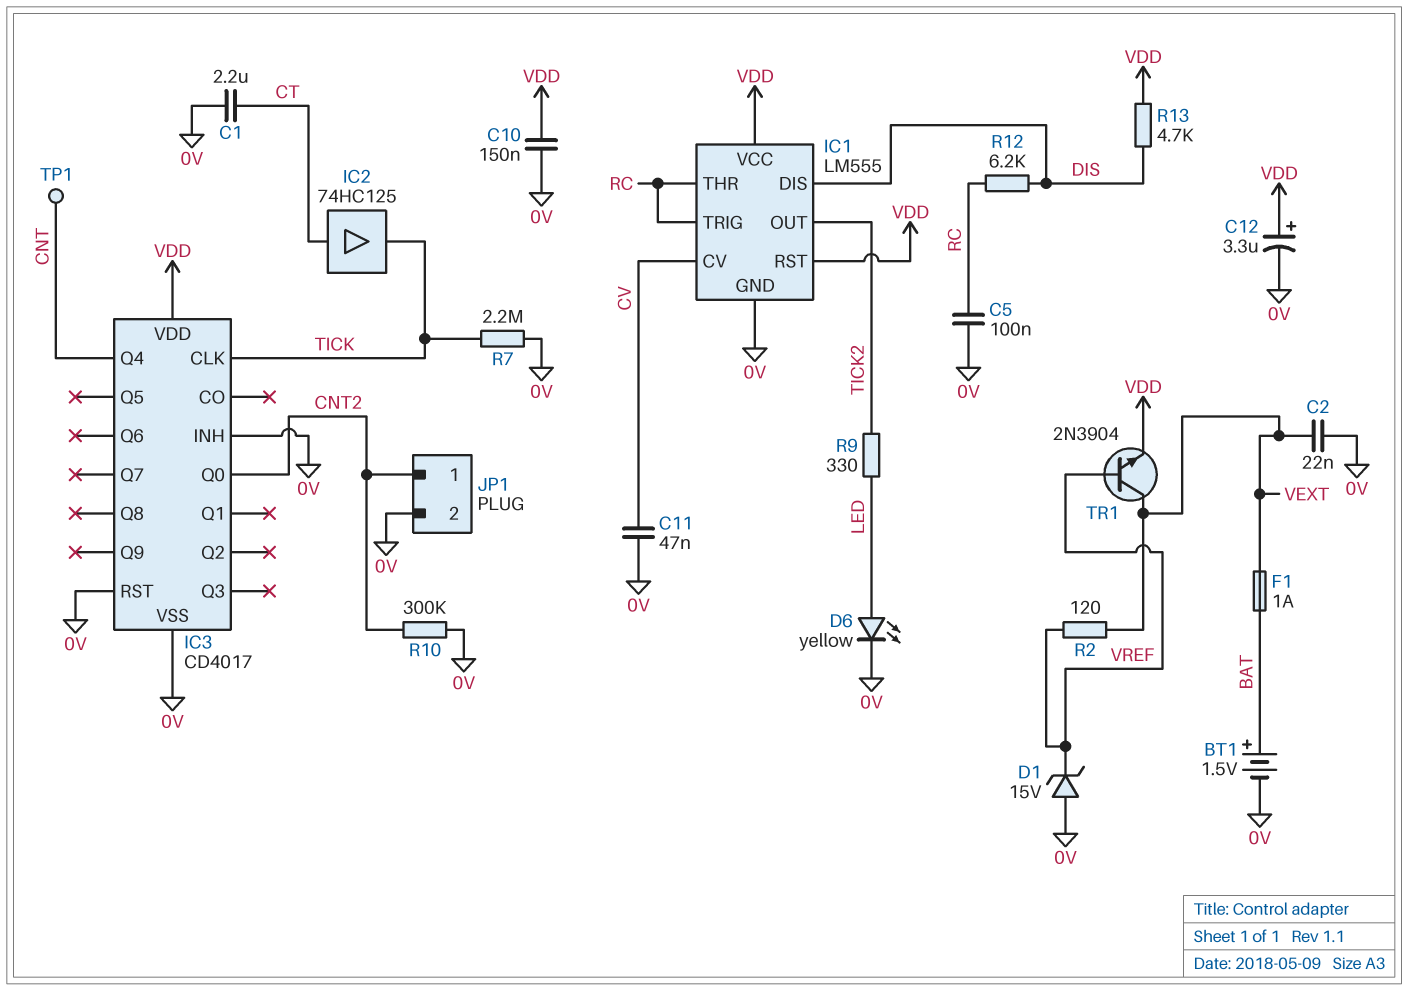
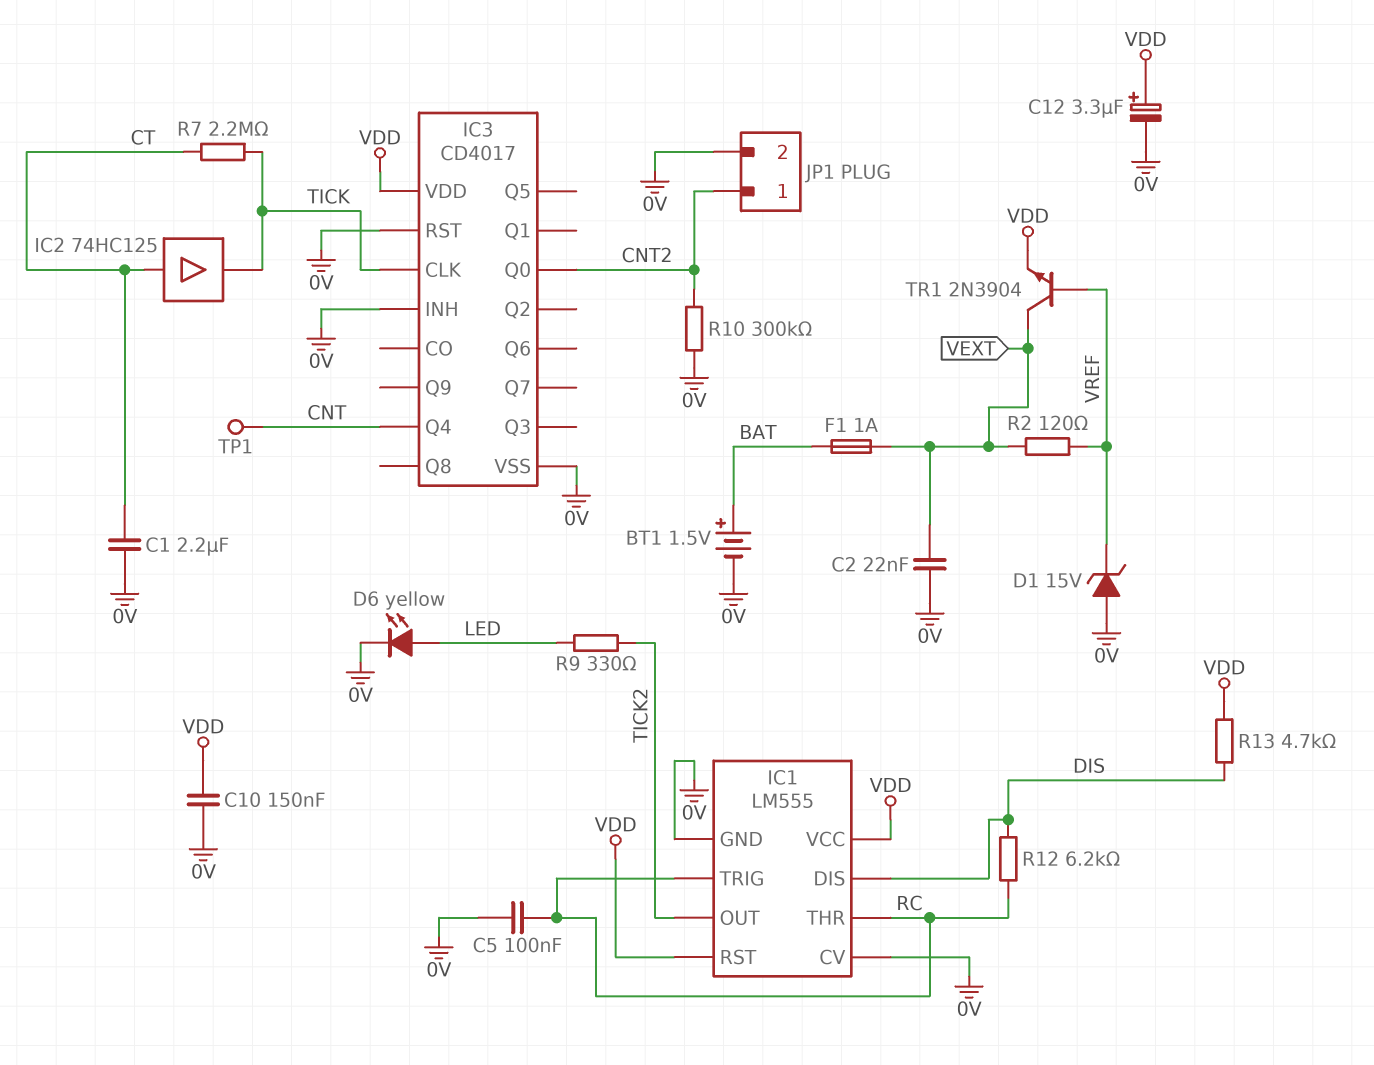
C11: 47nF (0V, CV) -> none
IC1 pin CV: CV -> 0V
R7: 2.2M (0V, TICK) -> 2.2M (CT, TICK)

